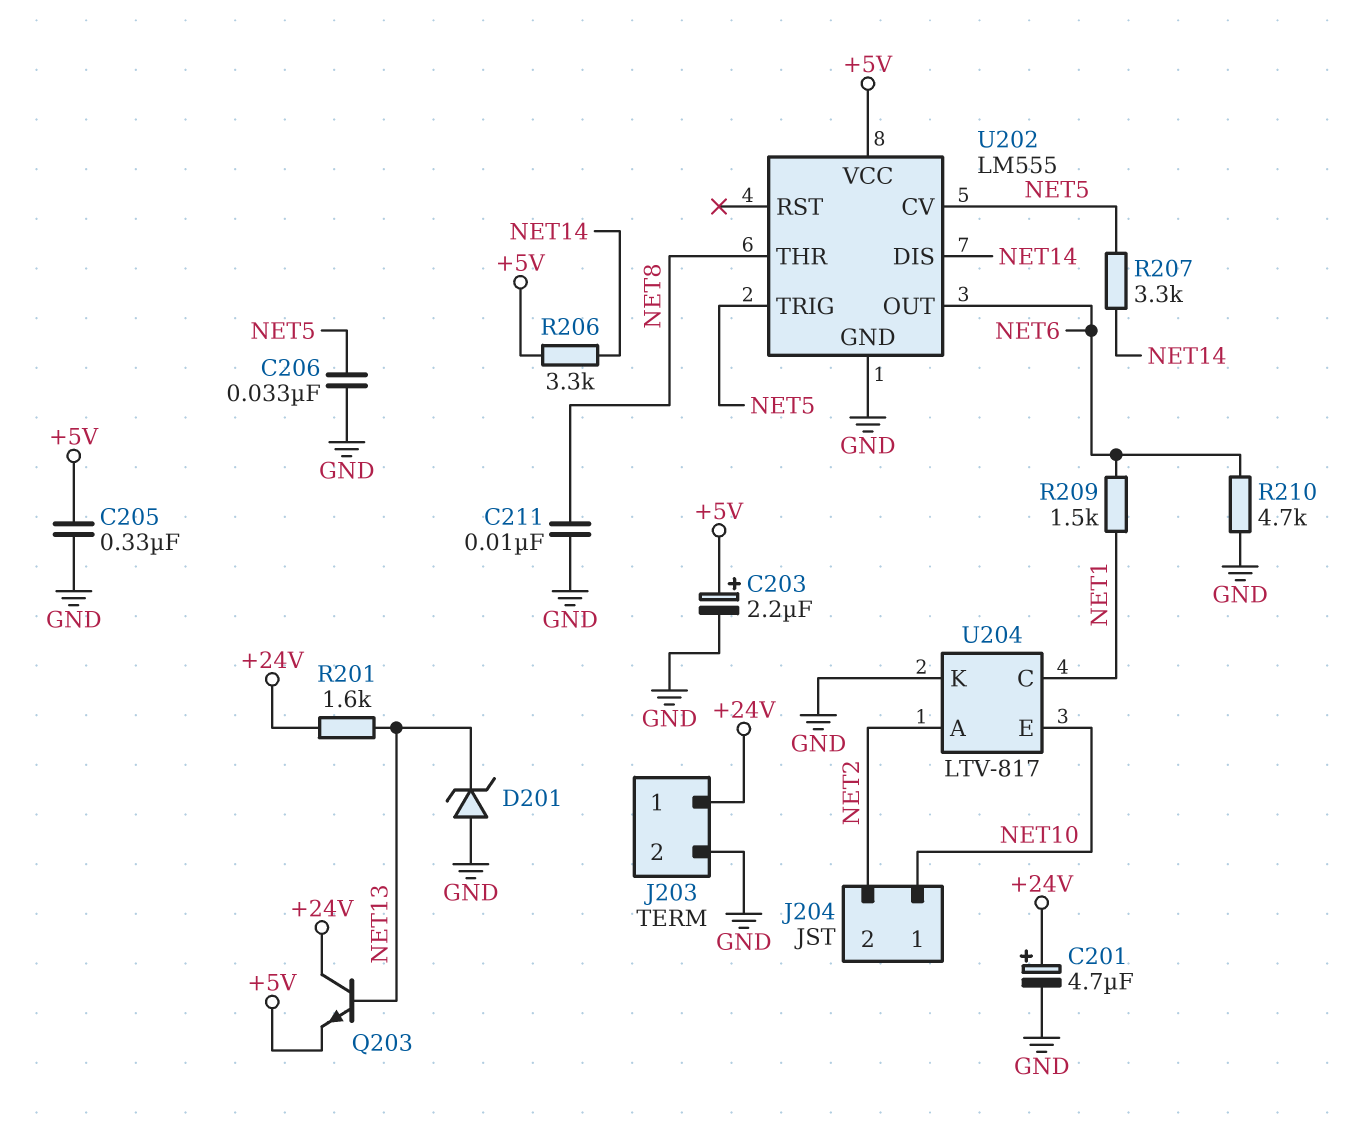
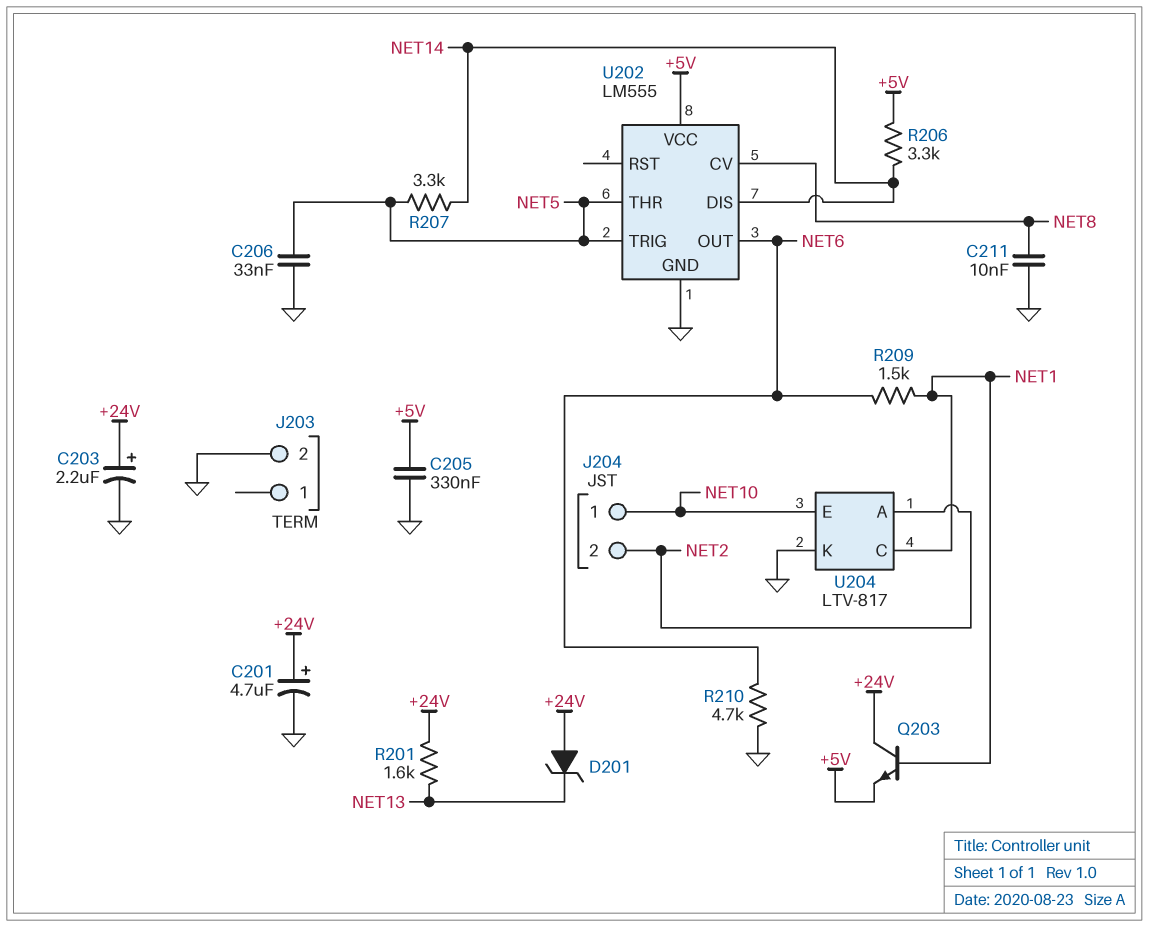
C203: 2.2uF (plus +5V, minus GND) -> 2.2uF (plus +24V, minus GND)
D201: zener (A GND, K NET13) -> zener (A +24V, K NET13)
J203 pin 1: +24V -> none
Q203: NPN (B NET13, C +24V, E +5V) -> NPN (B NET1, C +24V, E +5V)
U202 pin CV: NET5 -> NET8
U202 pin THR: NET8 -> NET5

